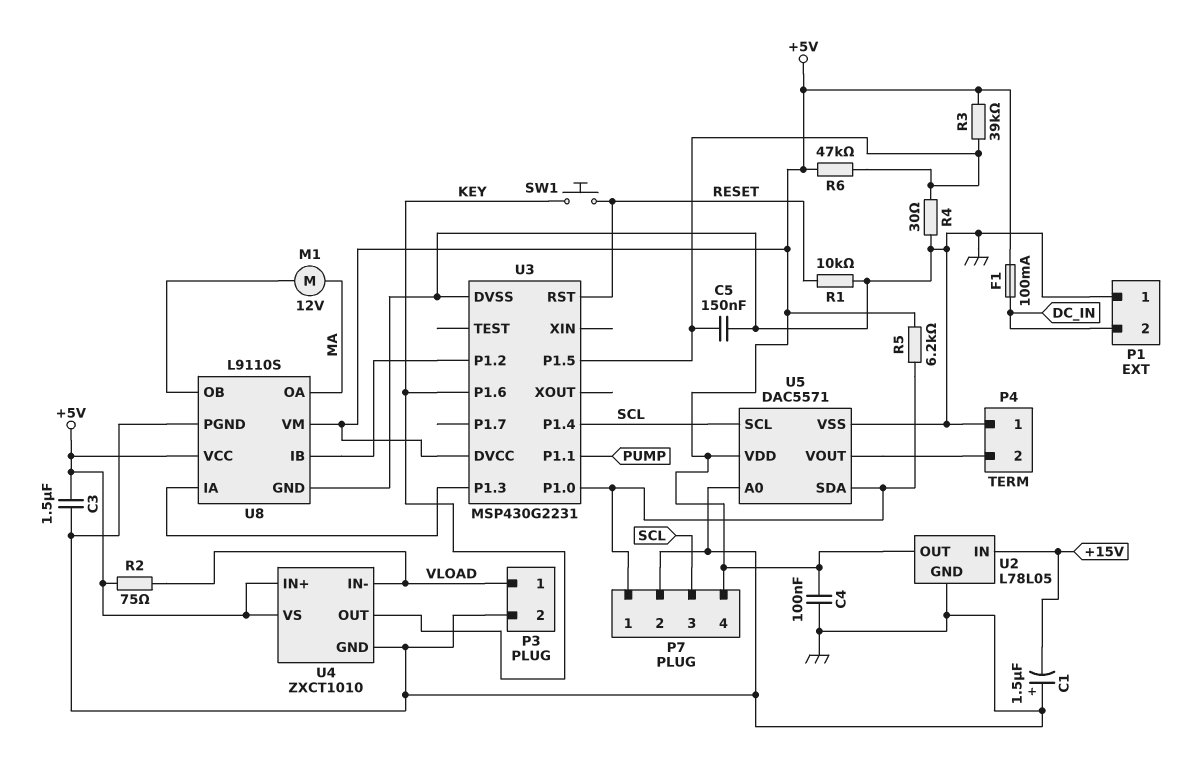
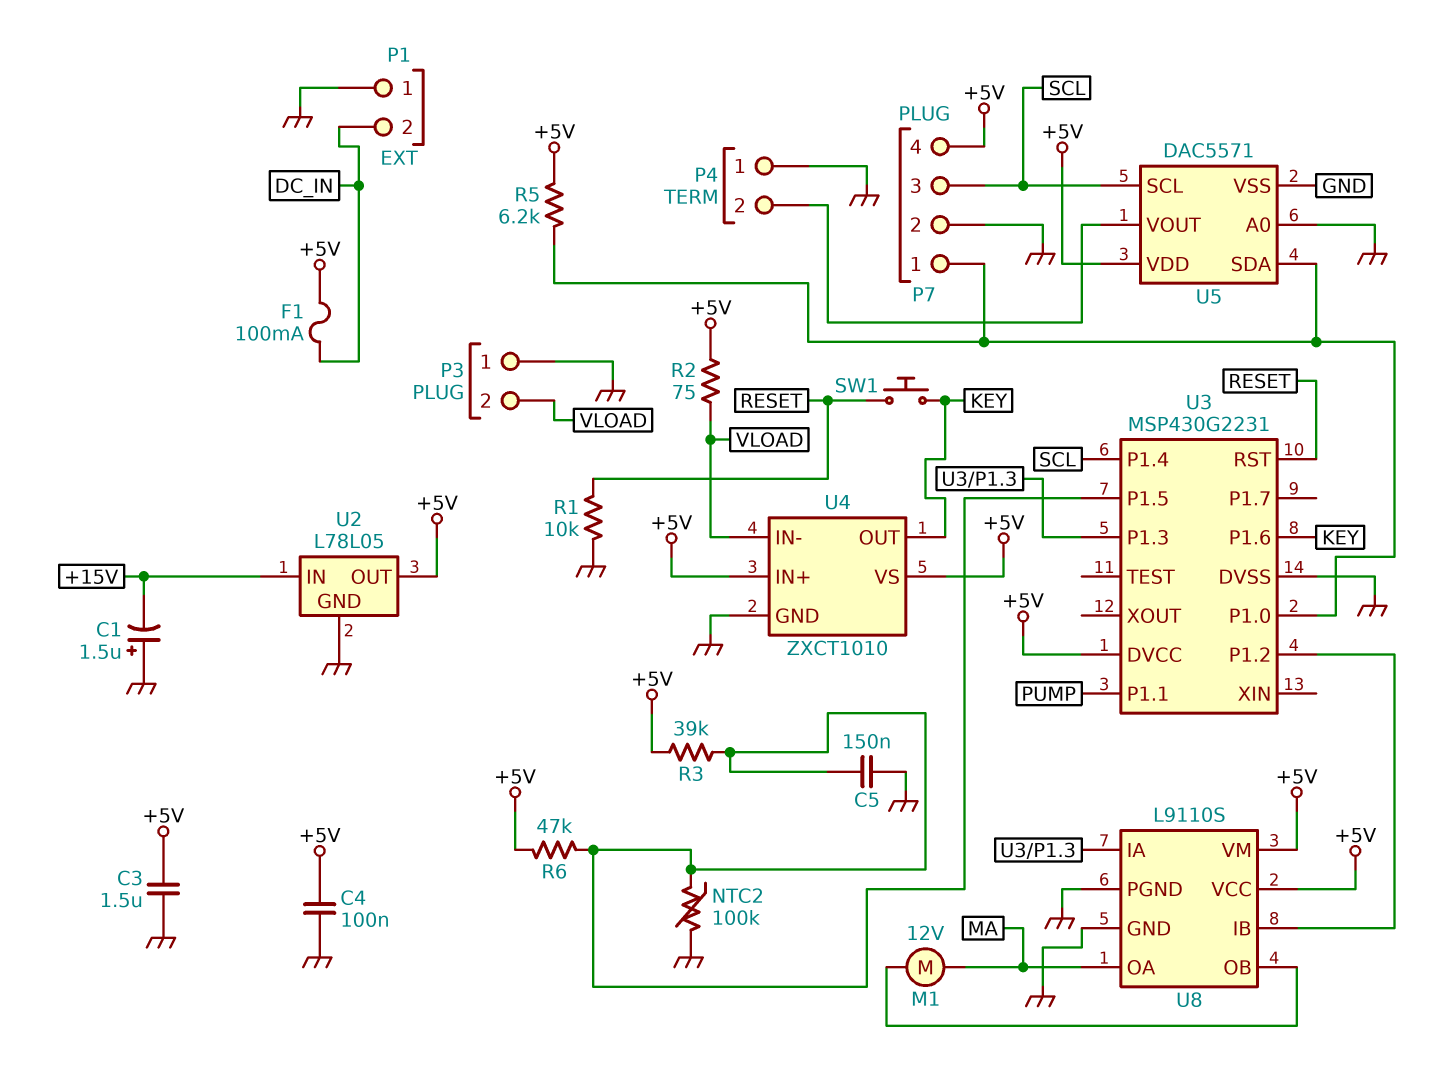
NTC2: none -> 100k (GND, U3/P1.5)
P3 pin 1: VLOAD -> GND
P3 pin 2: GND -> VLOAD
R4: 30 (GND, U3/P1.5) -> none

